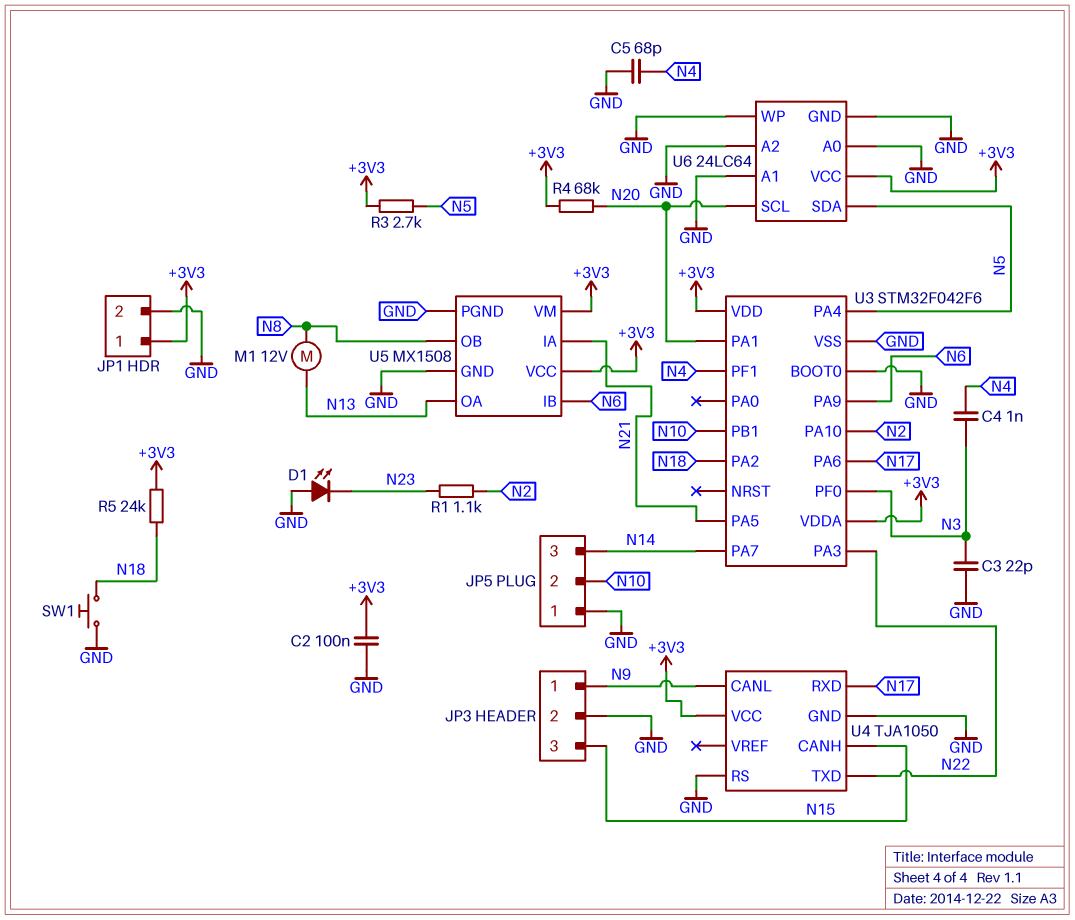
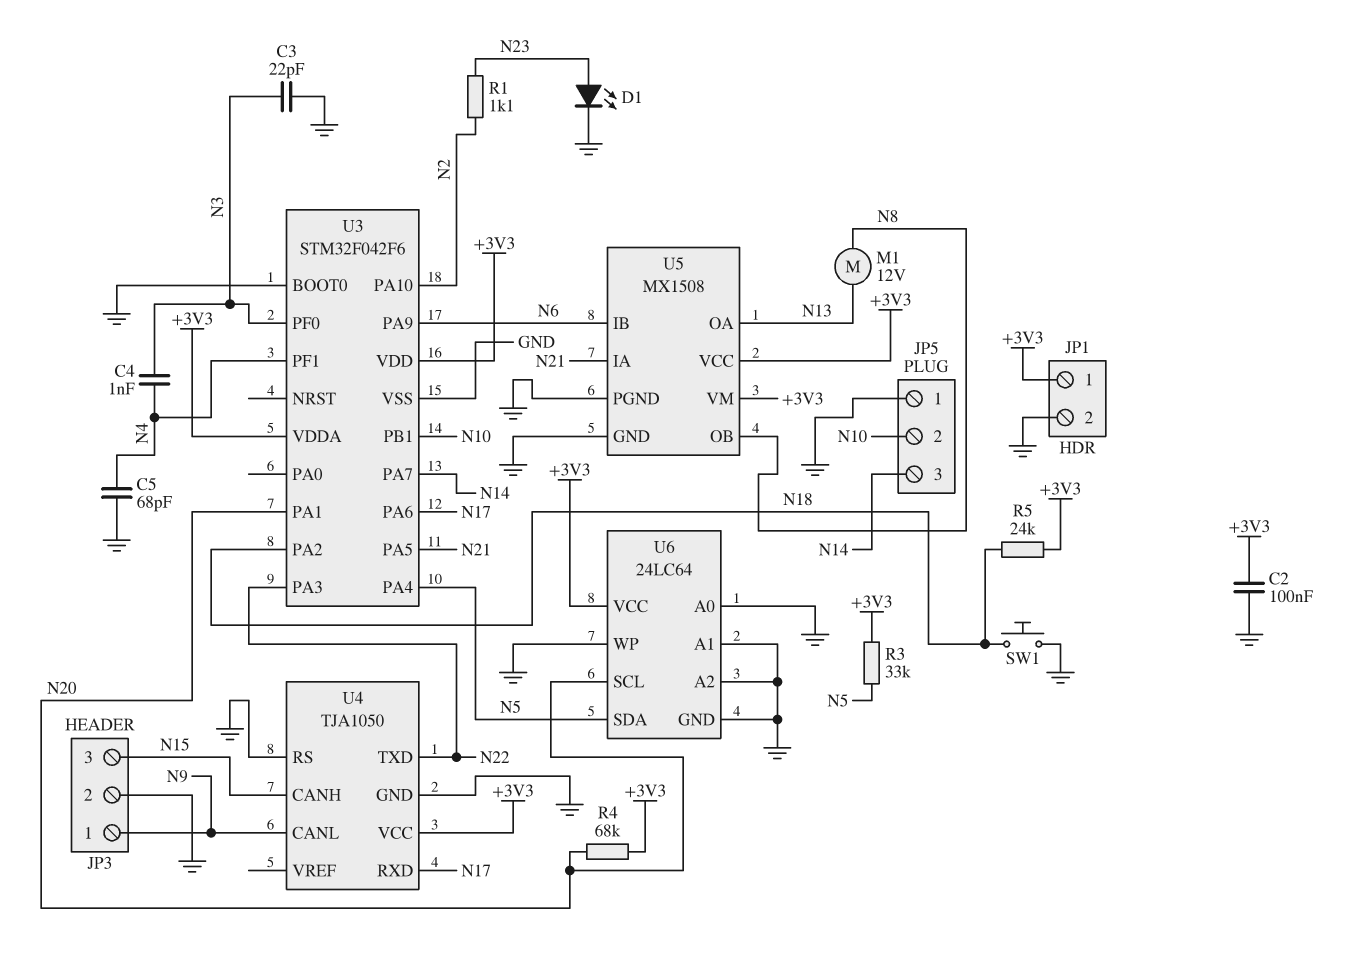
D1: LED (A GND, K N23) -> LED (A N23, K GND)
R3: 2.7k (+3V3, N5) -> 33k (+3V3, N5)

